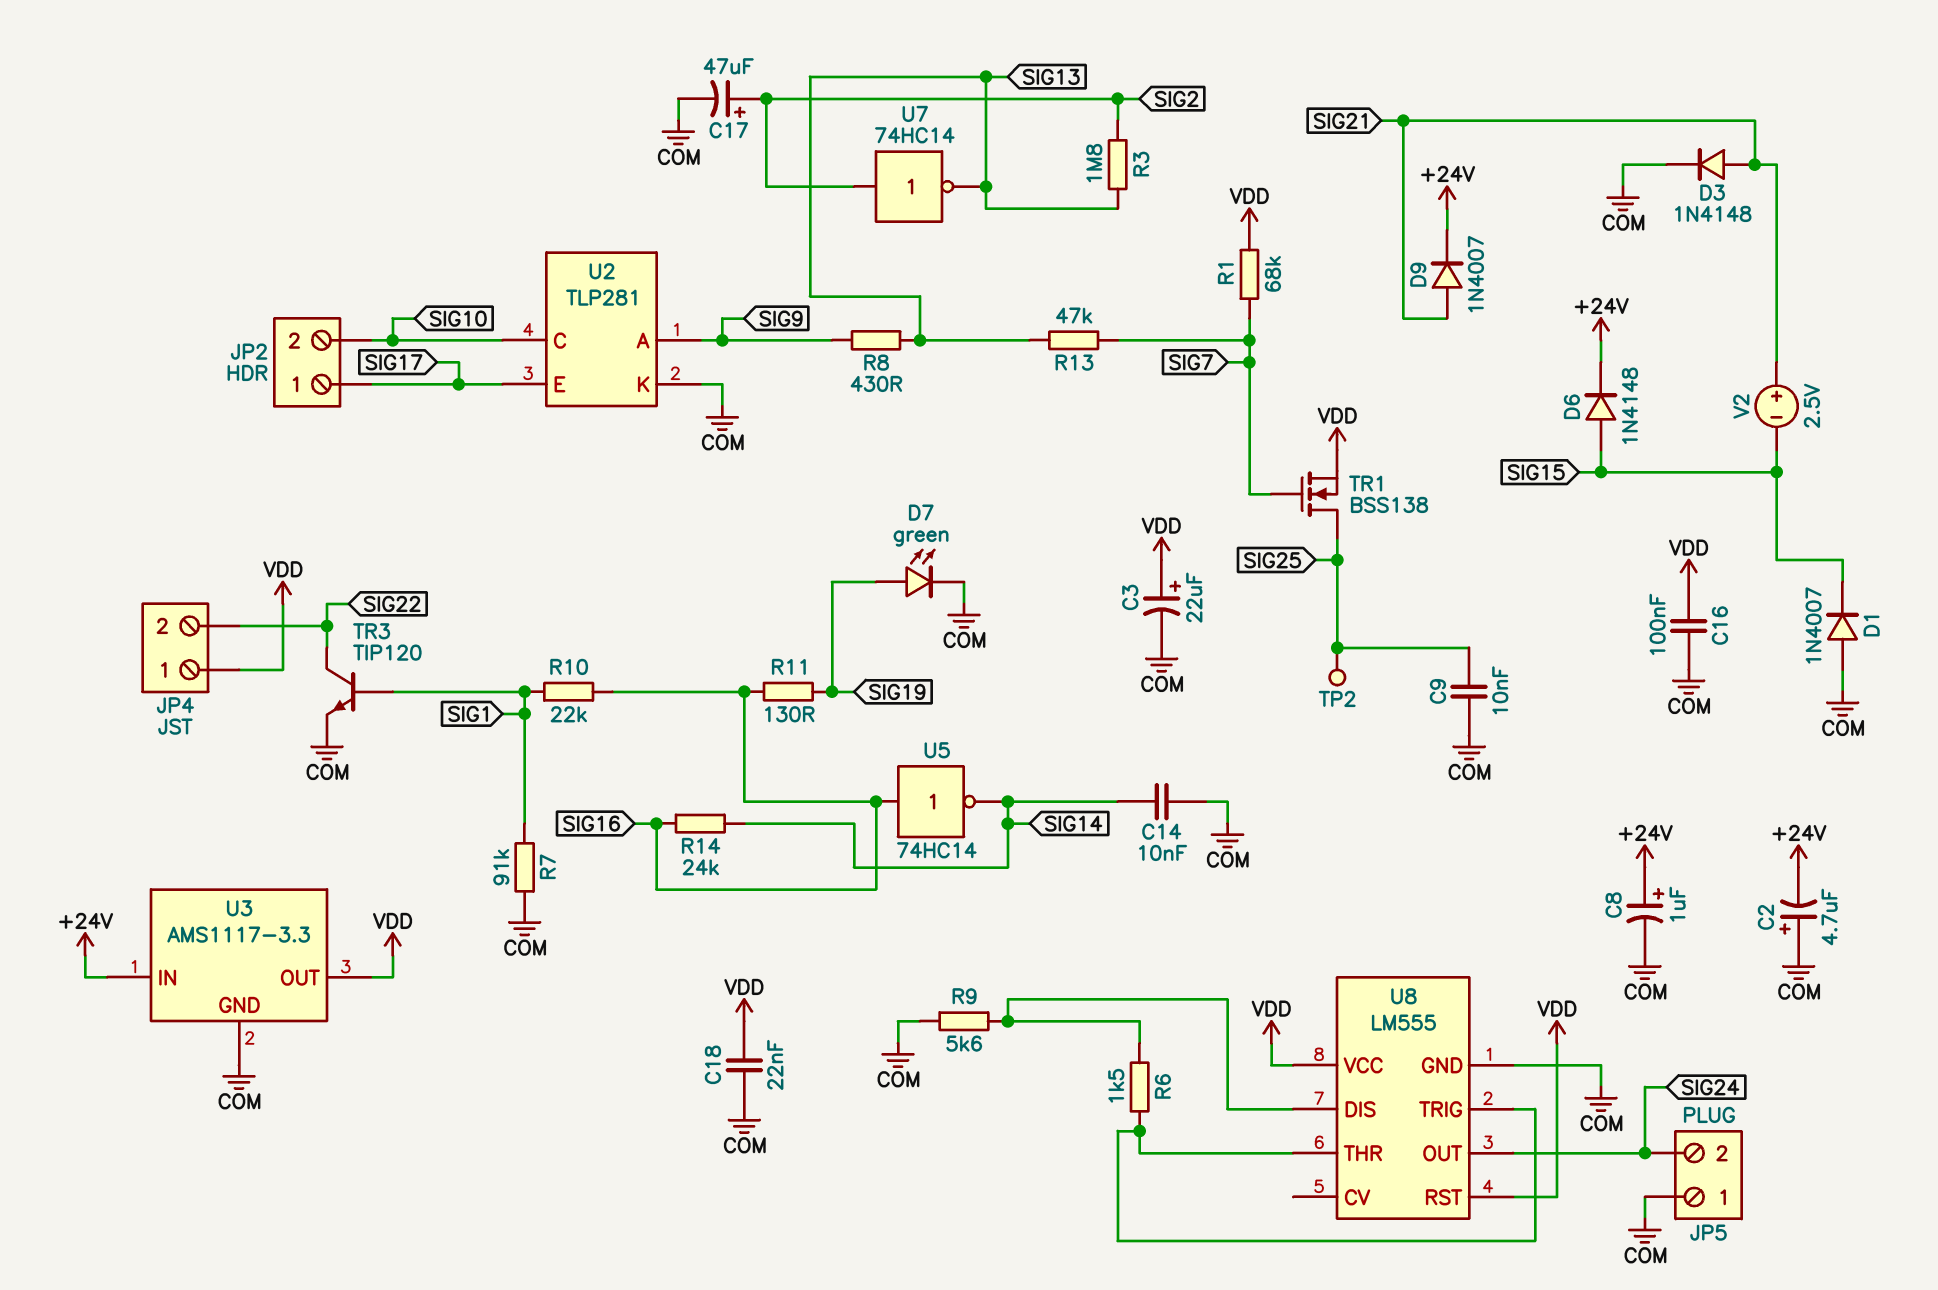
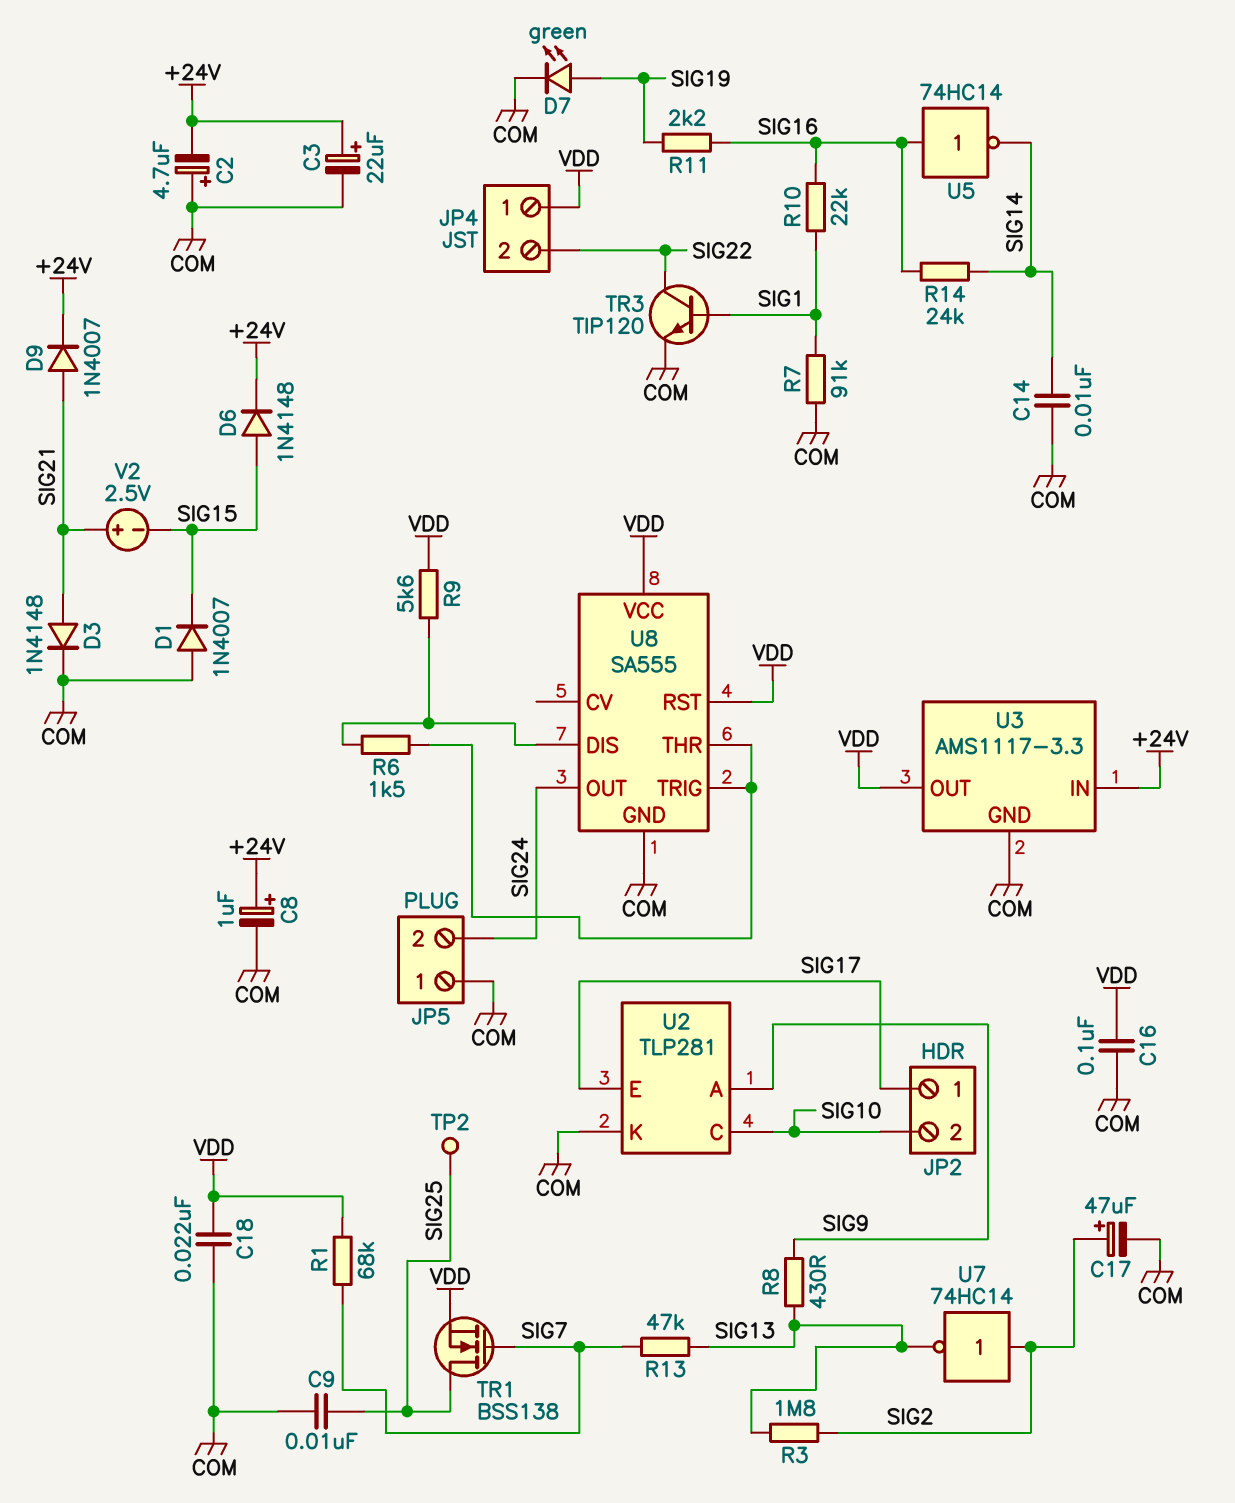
C3: 22uF (plus VDD, minus COM) -> 22uF (plus +24V, minus COM)
R9: 5.6k (COM, U8/DIS) -> 5.6k (U8/DIS, VDD)
R11: 130 (SIG16, SIG19) -> 2.2k (SIG16, SIG19)
U8: LM555 -> SA555

